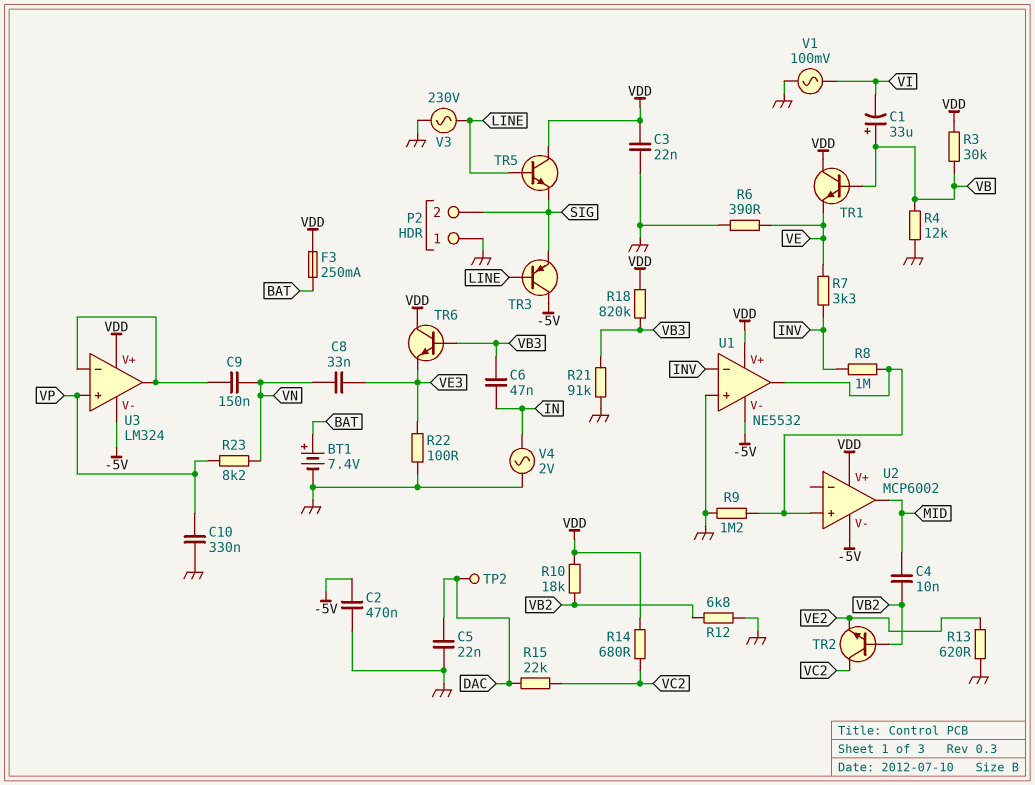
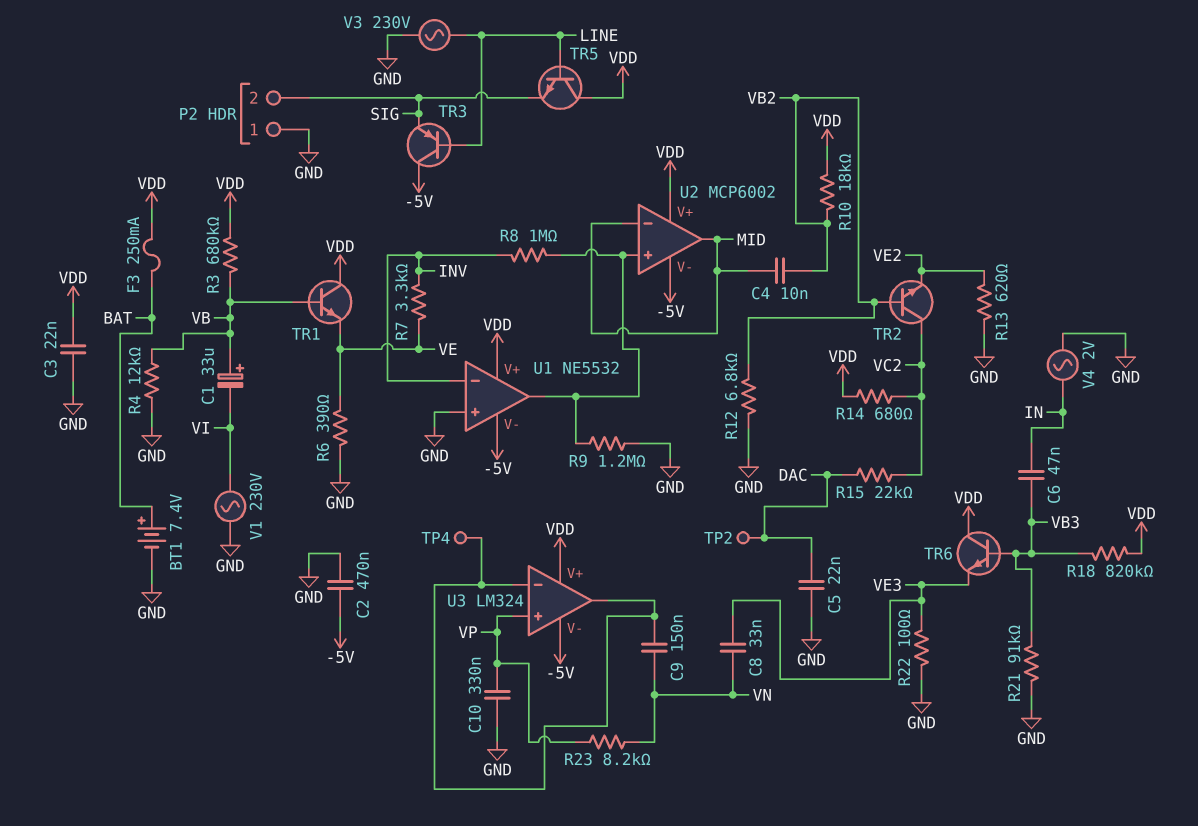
R3: 30k (VB, VDD) -> 680k (VB, VDD)
TP4: none -> test point (U3/in-)
U2 pin in-: none -> MID
V1: AC 100mV (GND, VI) -> AC 230V (GND, VI)

